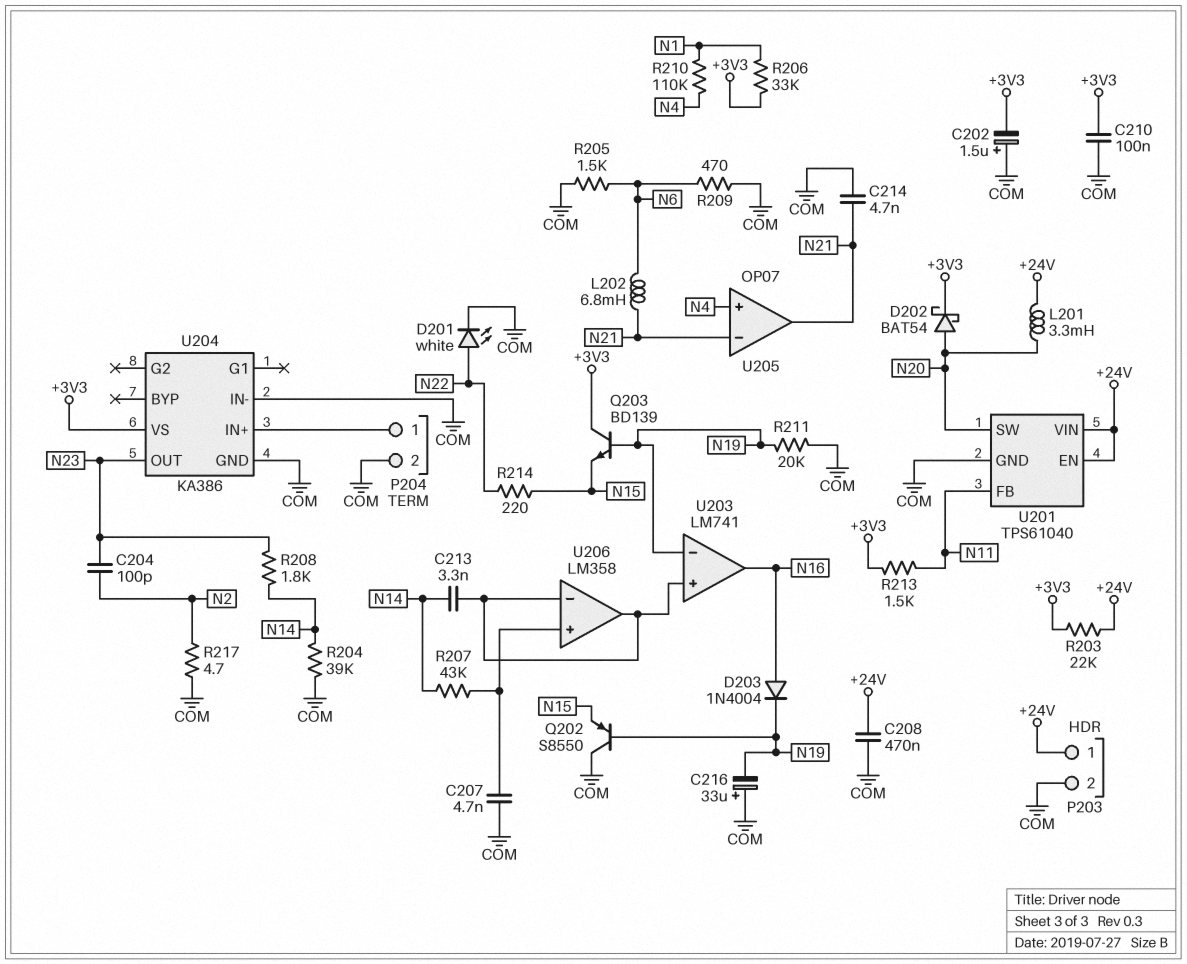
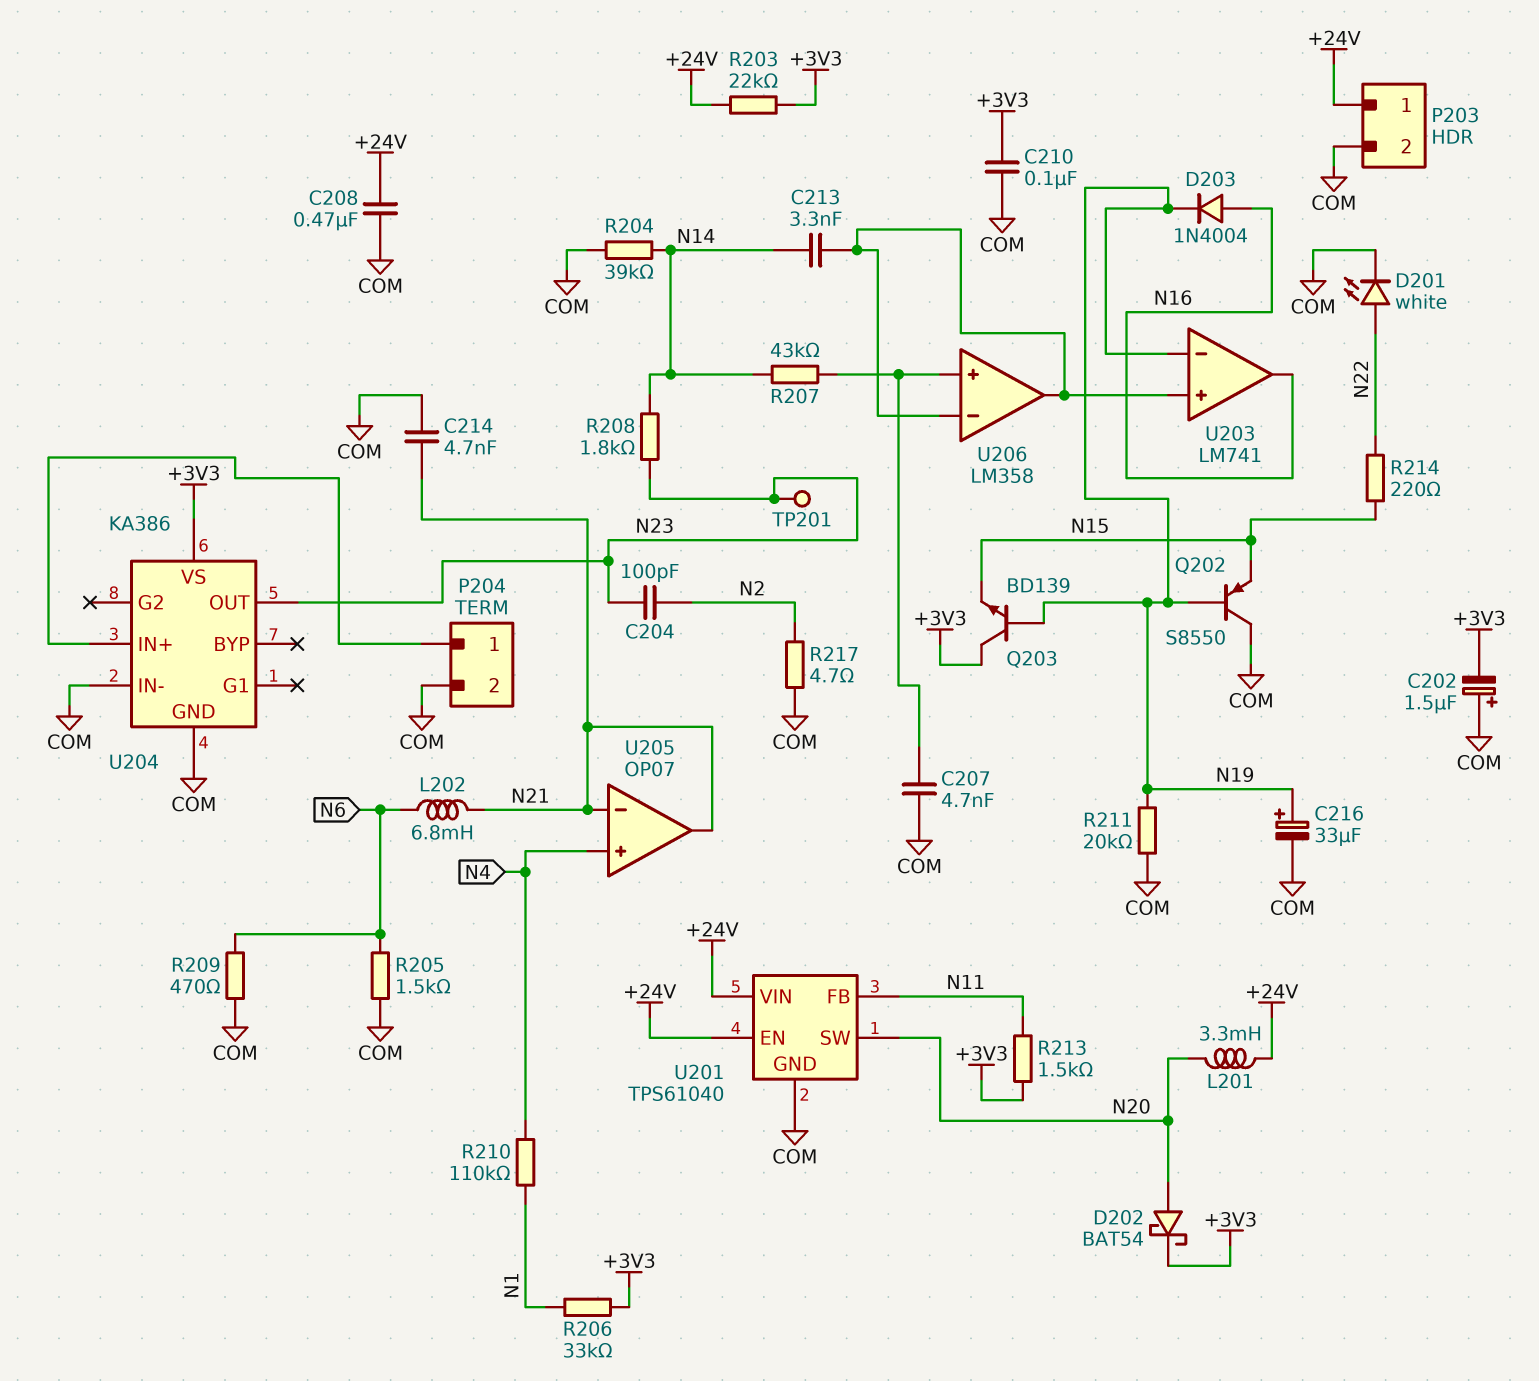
C216: 33uF (plus COM, minus N19) -> 33uF (plus N19, minus COM)
TP201: none -> test point (N23)

